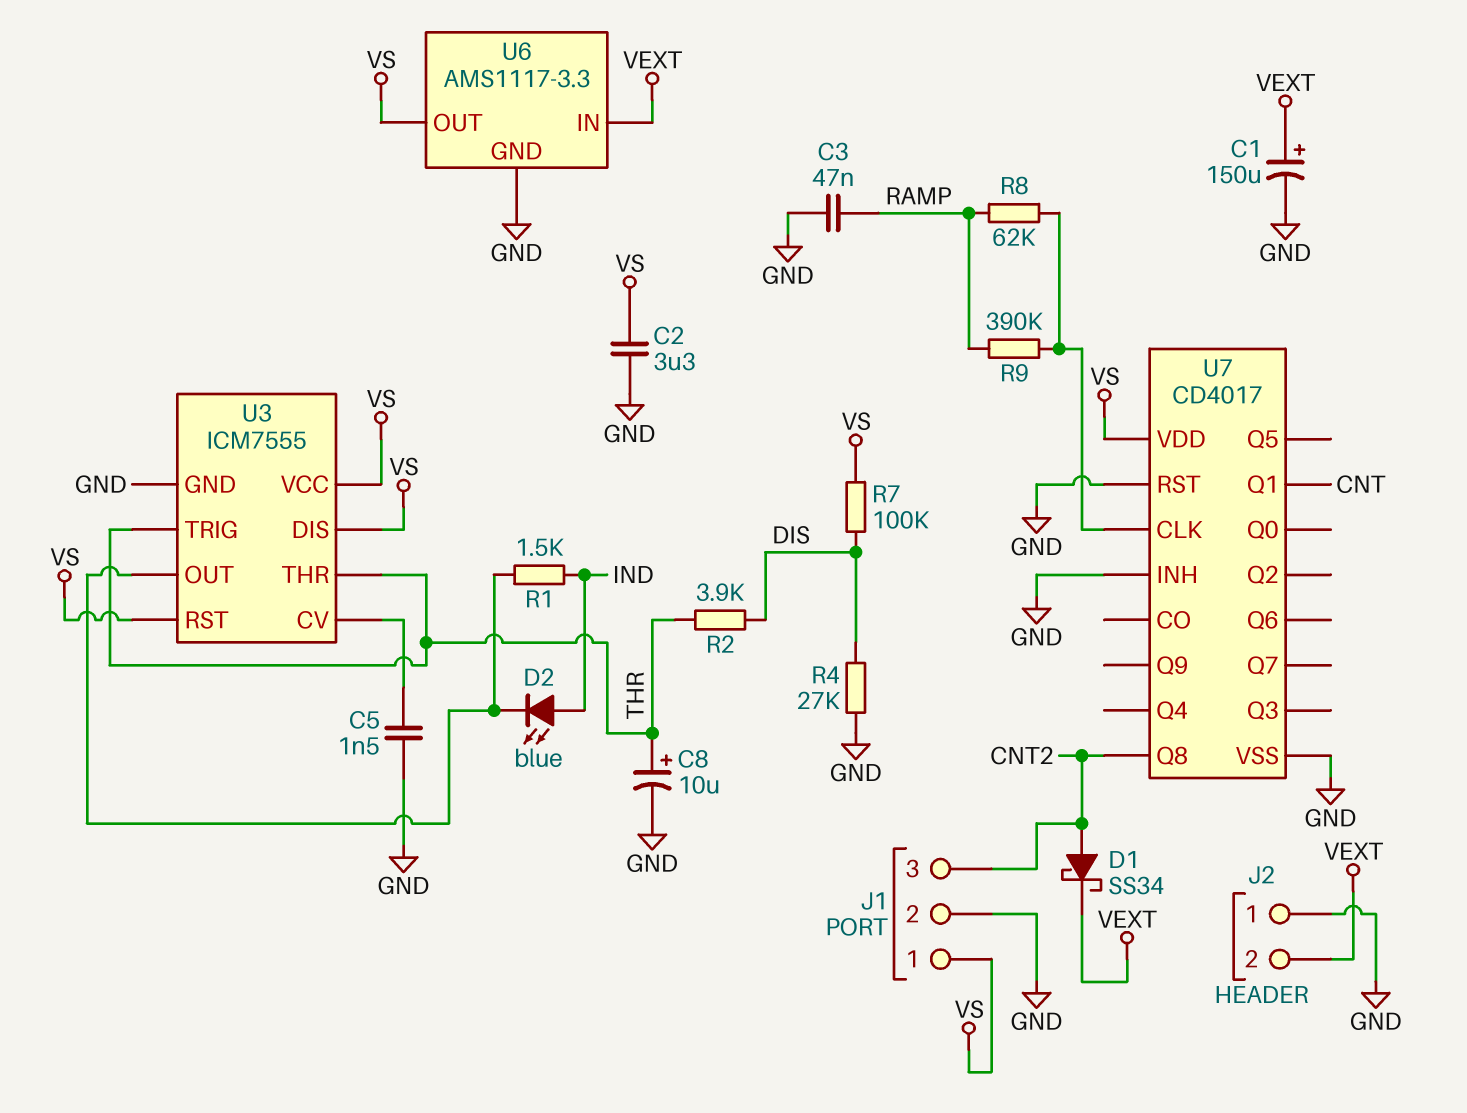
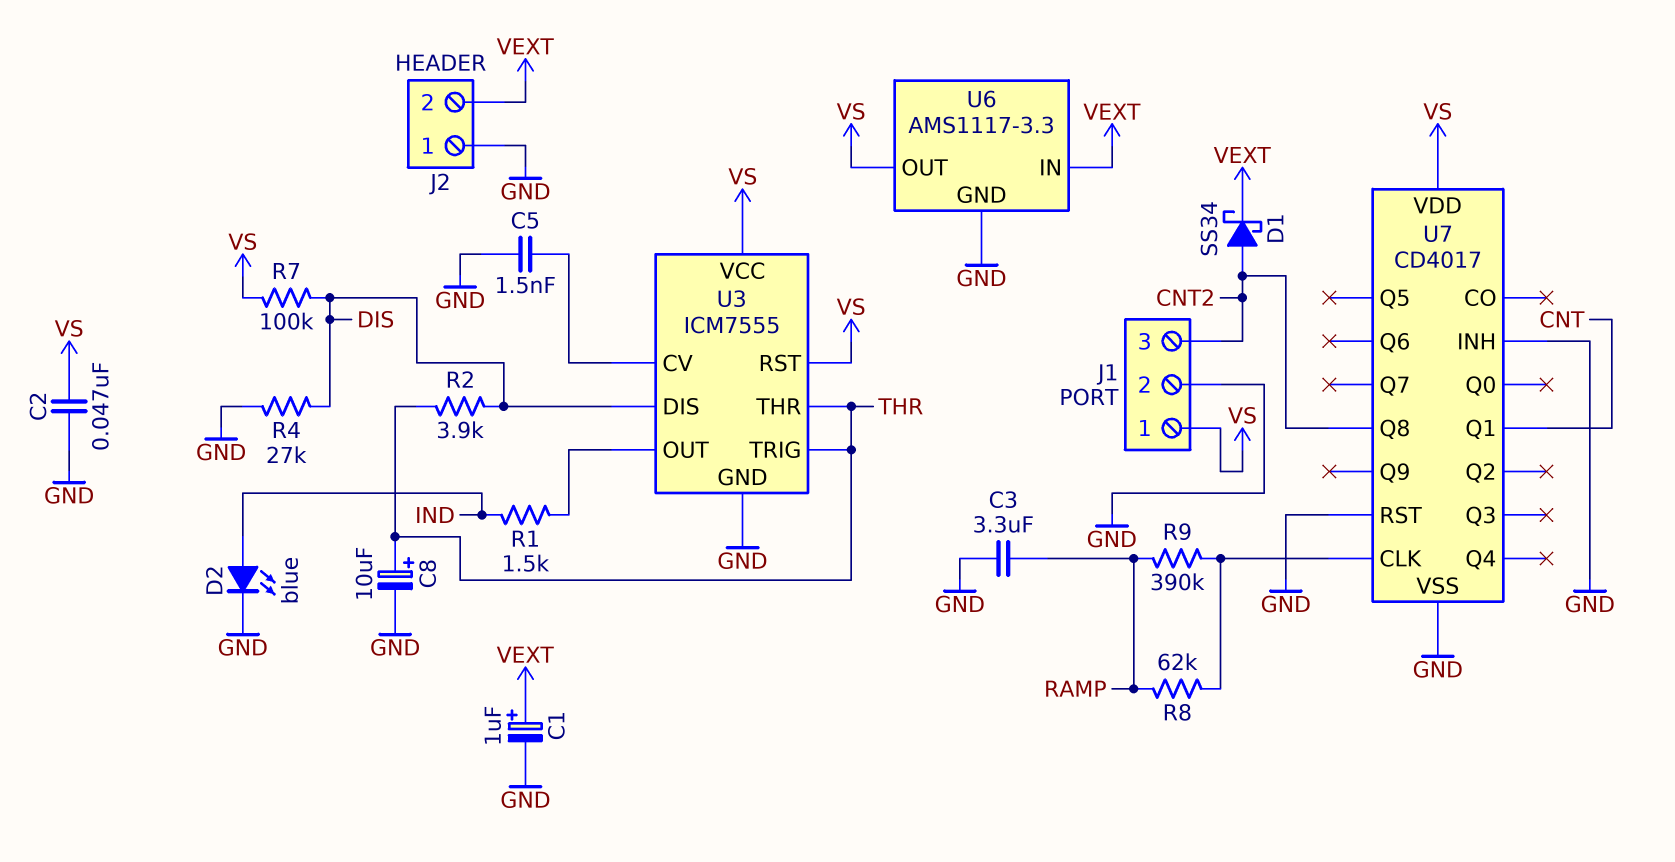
C1: 150uF (plus VEXT, minus GND) -> 1uF (plus VEXT, minus GND)
C2: 3.3uF (GND, VS) -> 47nF (GND, VS)
C3: 47nF (GND, RAMP) -> 3.3uF (GND, RAMP)
D2: LED blue (A IND, K U3/OUT) -> LED blue (A IND, K GND)
U3 pin DIS: VS -> DIS

